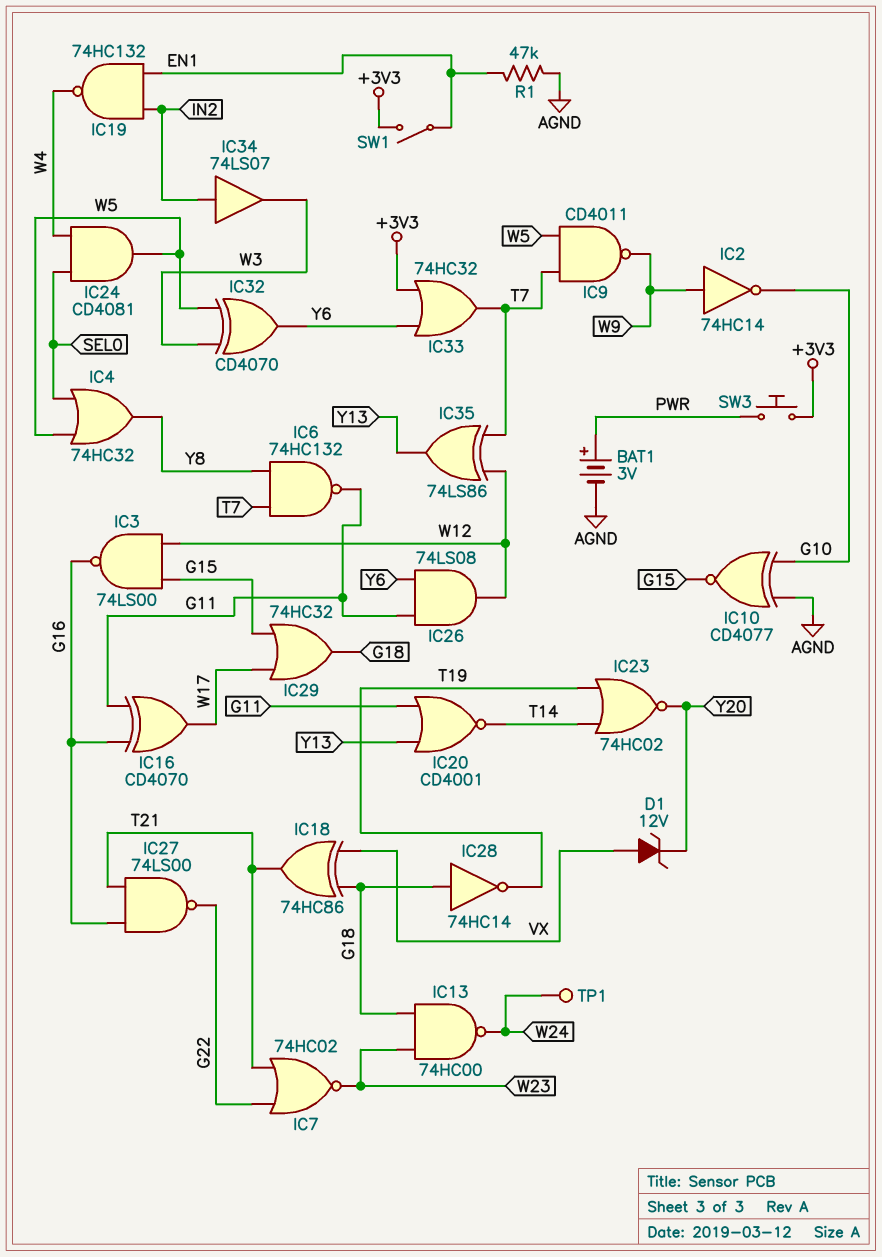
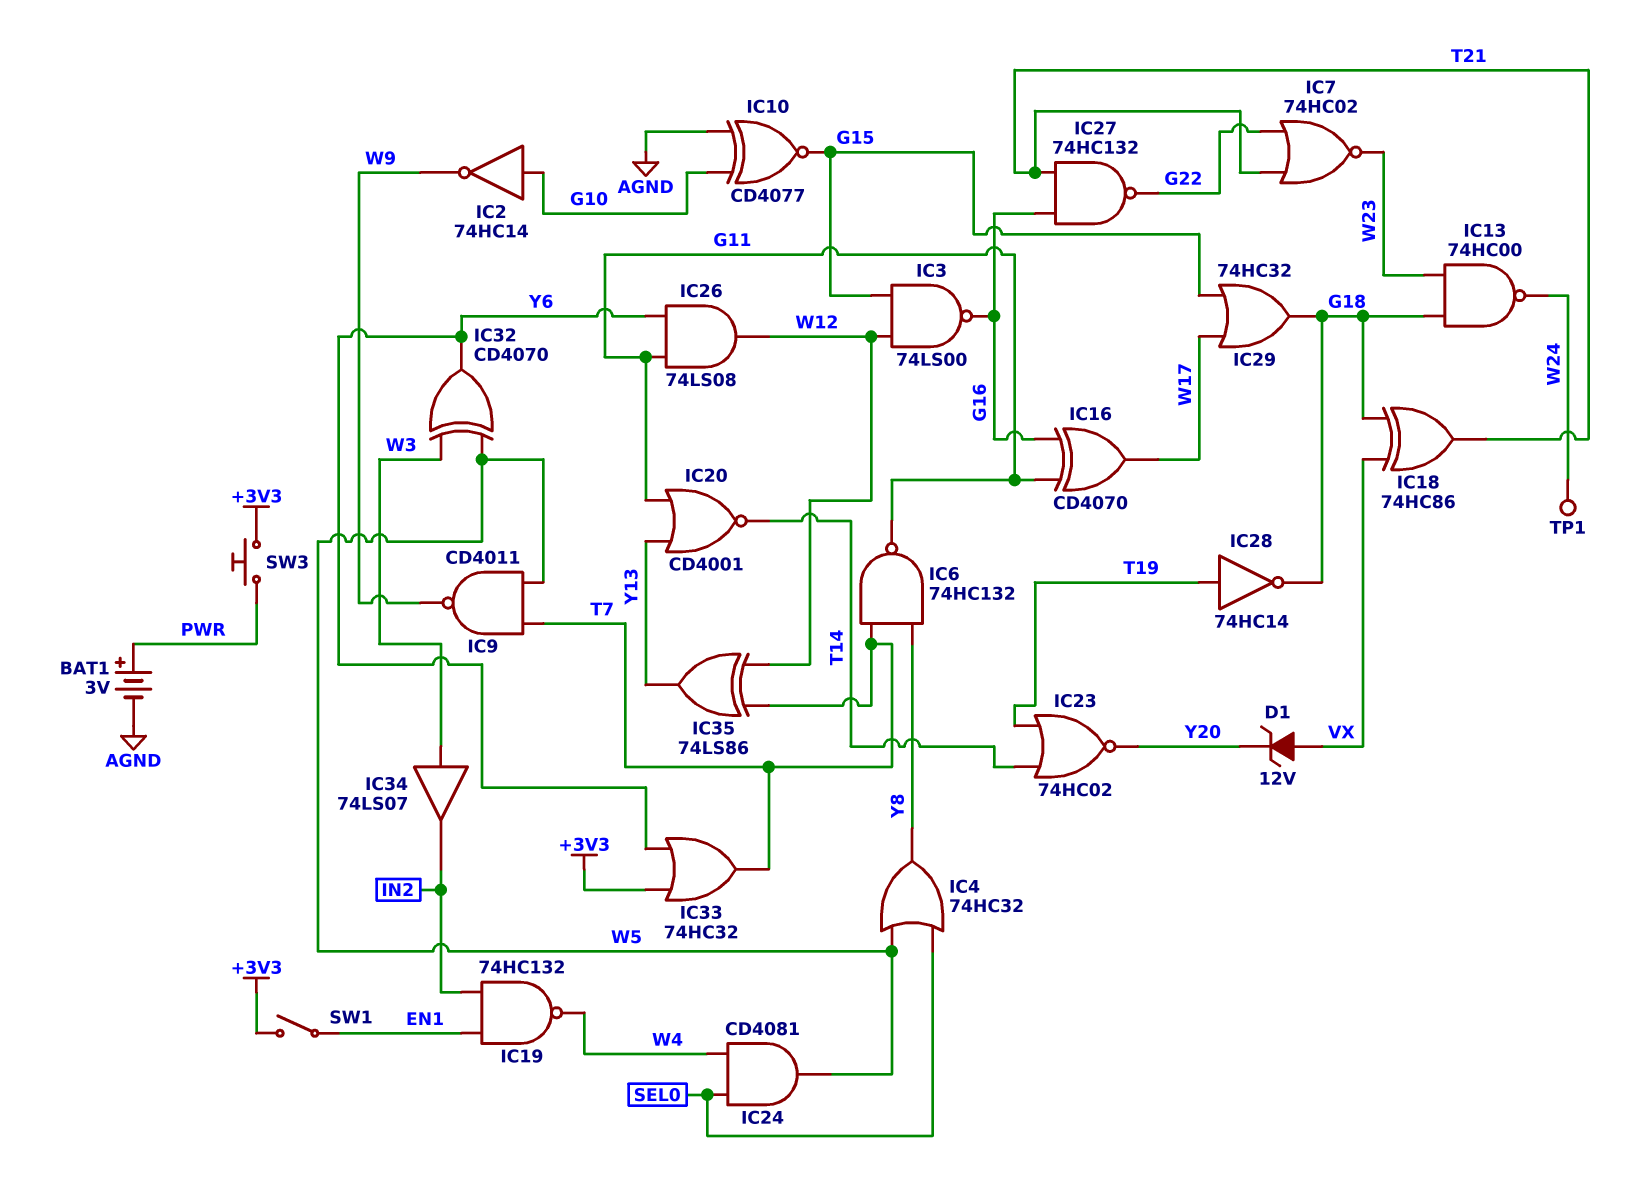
IC2: NOT 74HC14 (in W9, out G10) -> NOT 74HC14 (in G10, out W9)
IC27: NAND 74LS00 (in G16, in T21, out G22) -> NAND 74HC132 (in G16, in T21, out G22)
IC28: NOT 74HC14 (in G18, out T19) -> NOT 74HC14 (in T19, out G18)
IC34: buffer 74LS07 (in IN2, out W3) -> buffer 74LS07 (in W3, out IN2)
R1: 47k (AGND, EN1) -> none

